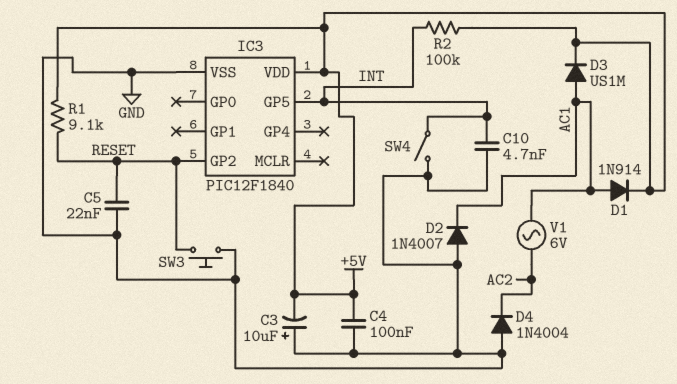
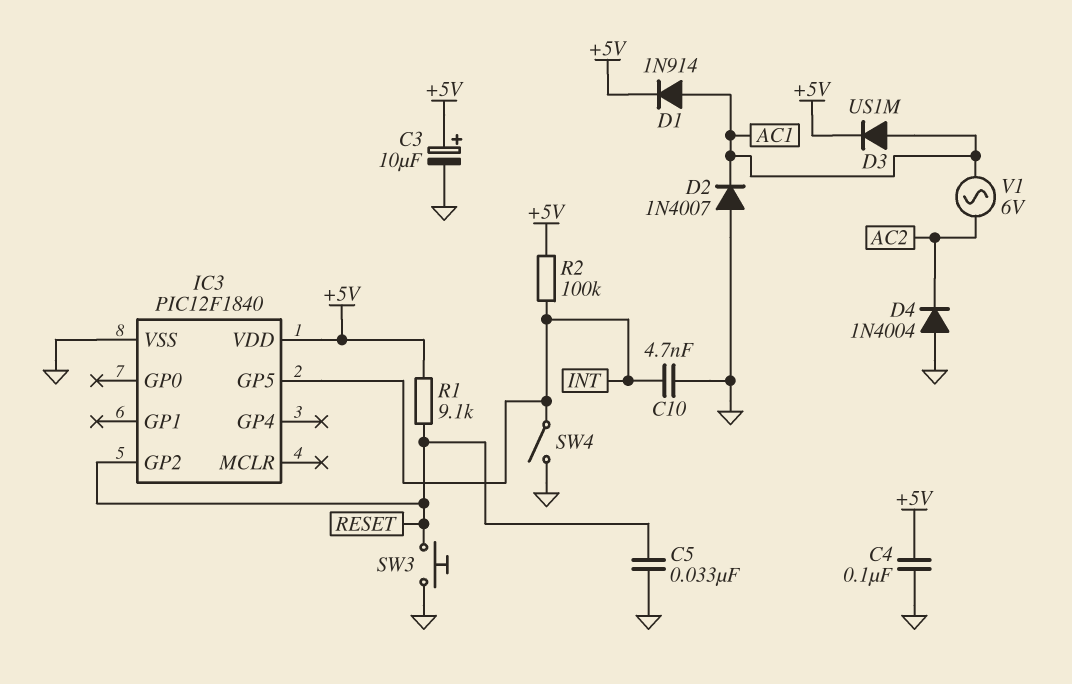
C3: 10uF (plus GND, minus +5V) -> 10uF (plus +5V, minus GND)
C5: 22nF (GND, RESET) -> 33nF (GND, RESET)

